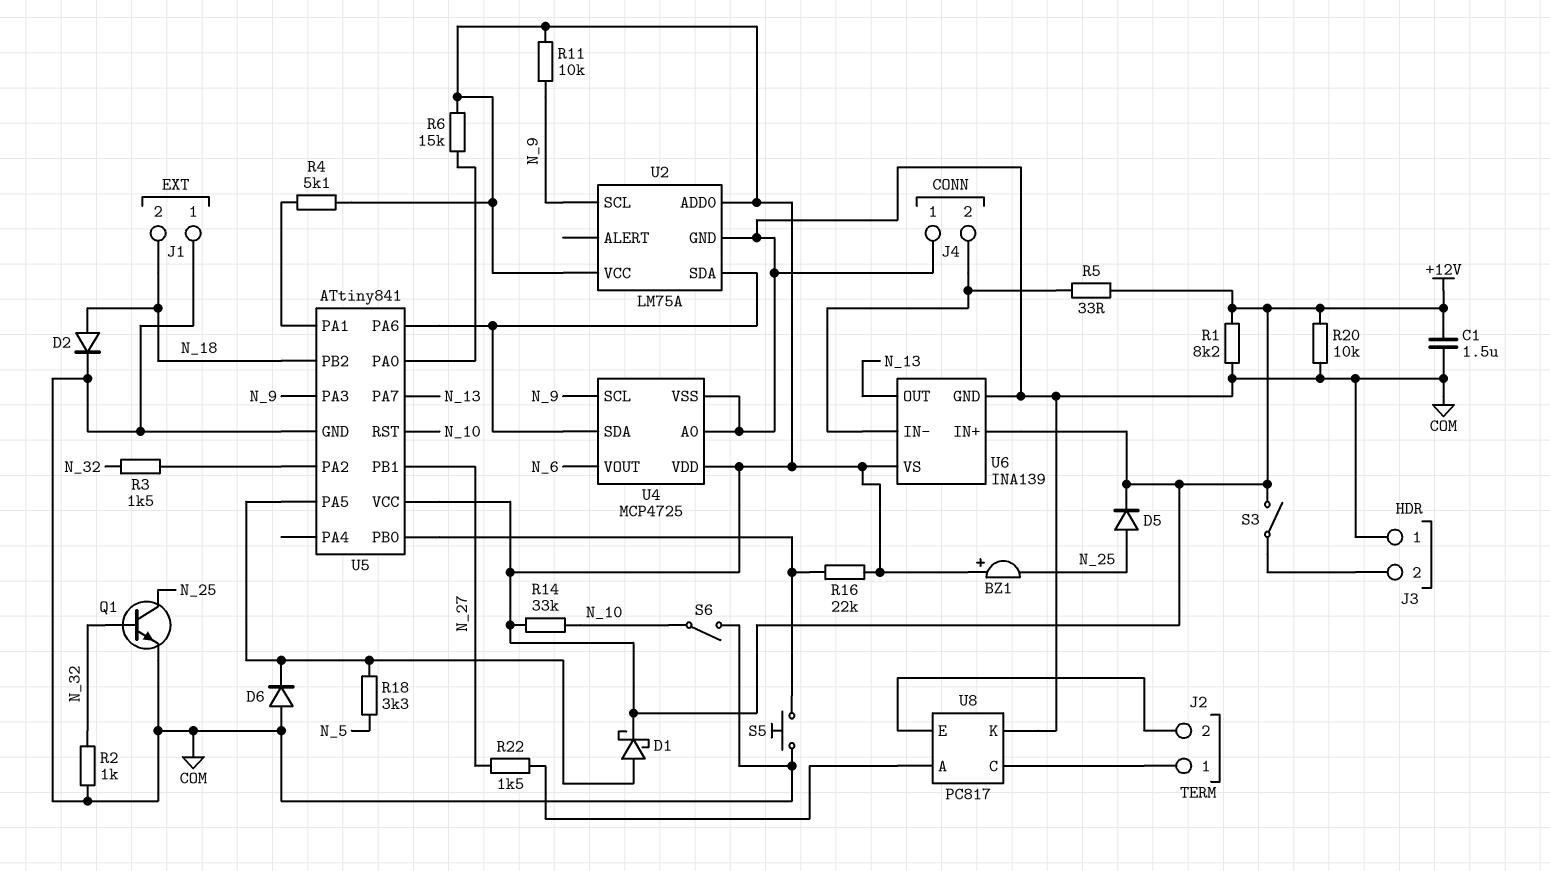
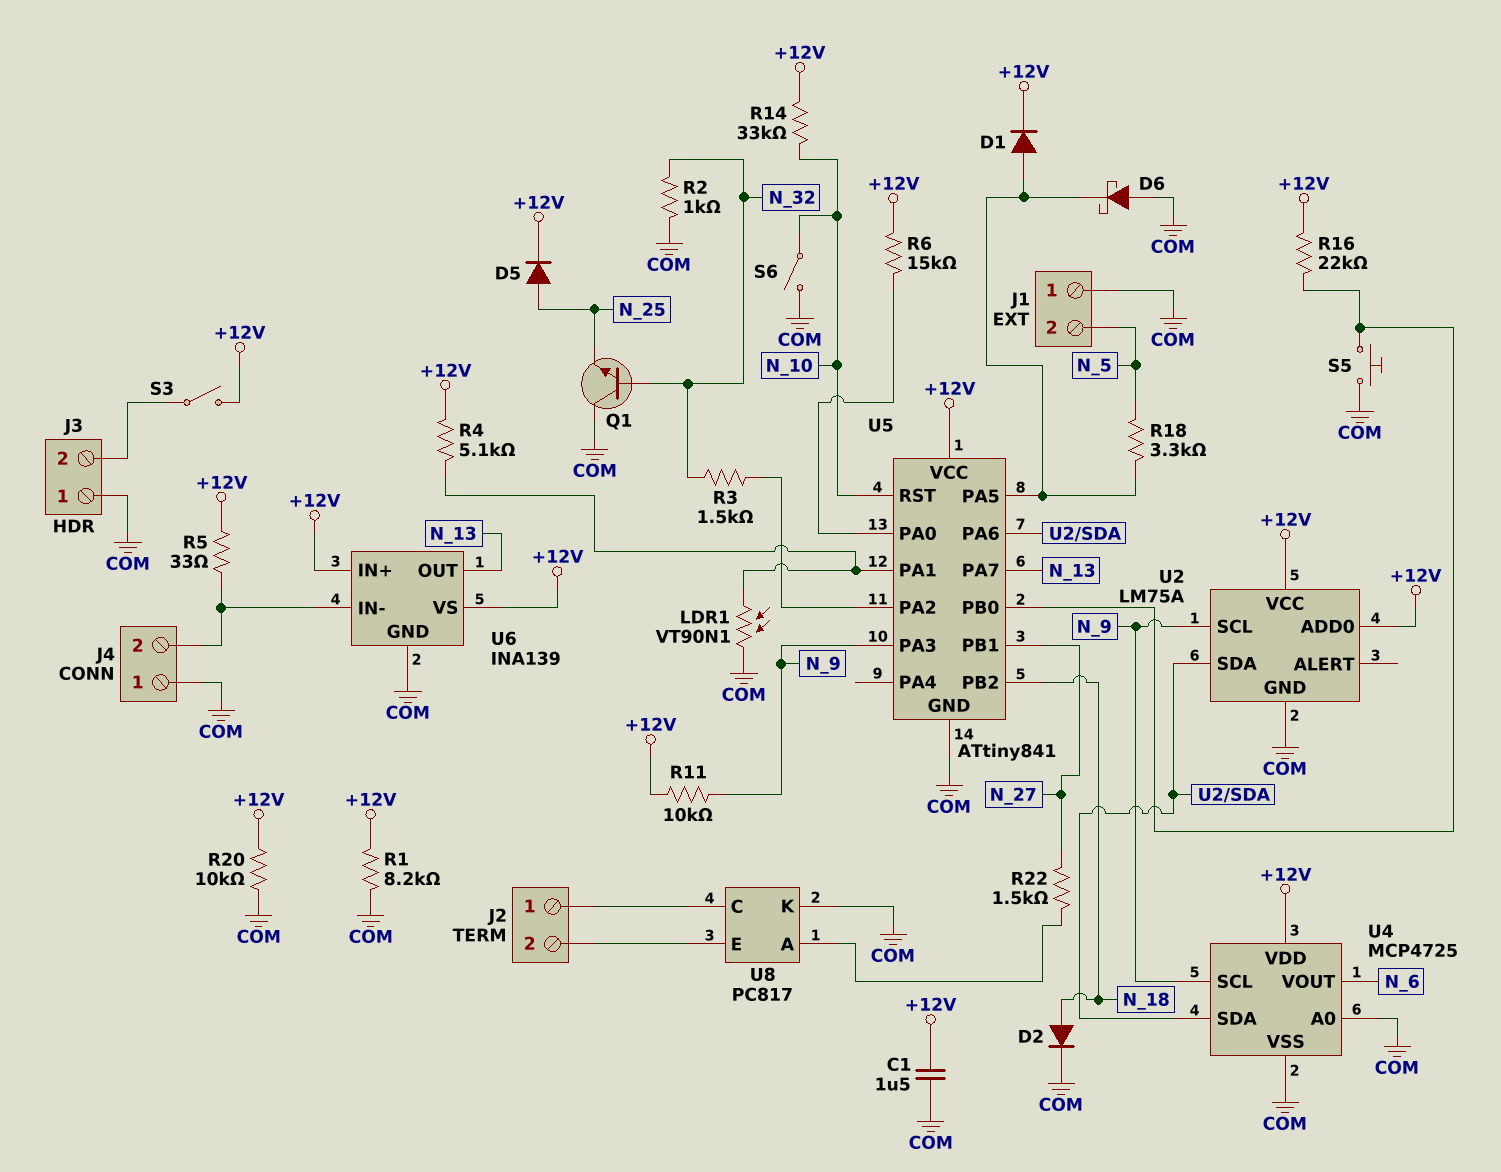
BZ1: buzzer (plus +12V, minus N_25) -> none
D1: schottky (A U5/PA5, K +12V) -> diode (A U5/PA5, K +12V)
D6: diode (A COM, K U5/PA5) -> schottky (A COM, K U5/PA5)
J1 pin 2: N_18 -> N_5
LDR1: none -> VT90N1 (COM, U5/PA1)
Q1: NPN (B N_32, C N_25, E COM) -> NPN (B N_32, C COM, E N_25)

